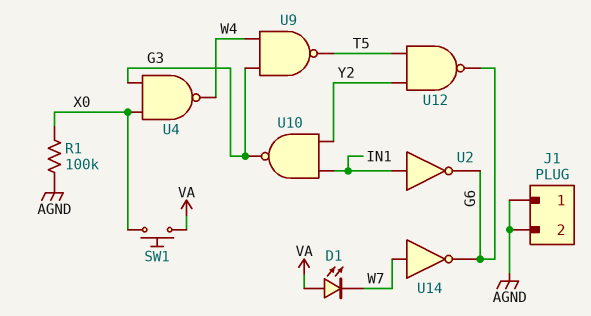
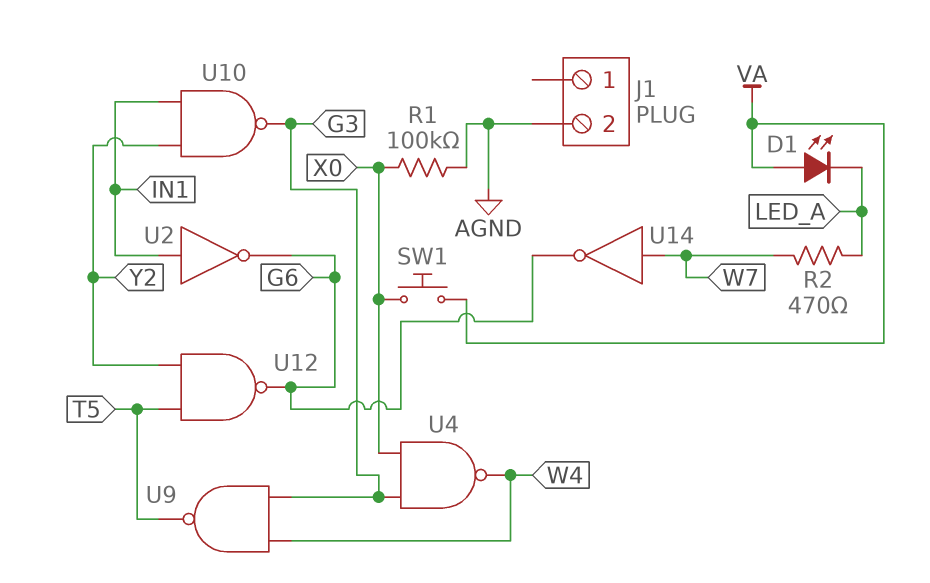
D1: LED (A VA, K W7) -> LED (A VA, K LED_A)
J1 pin 1: AGND -> none
R2: none -> 470 (LED_A, W7)

